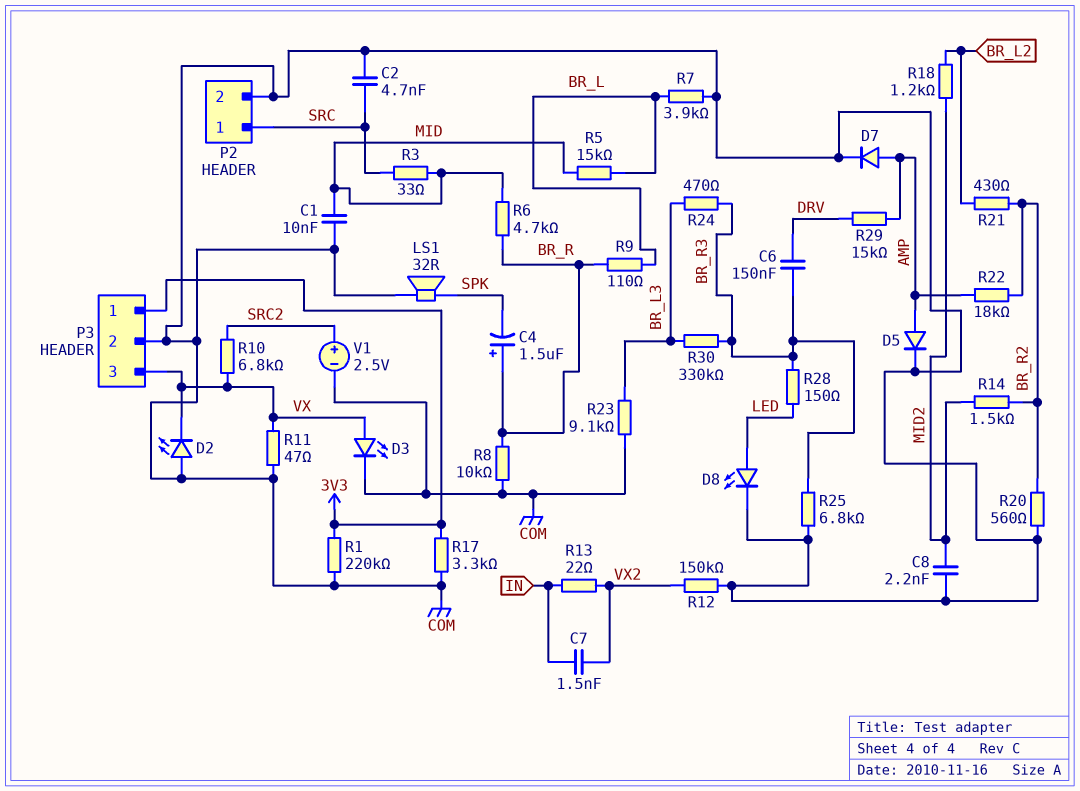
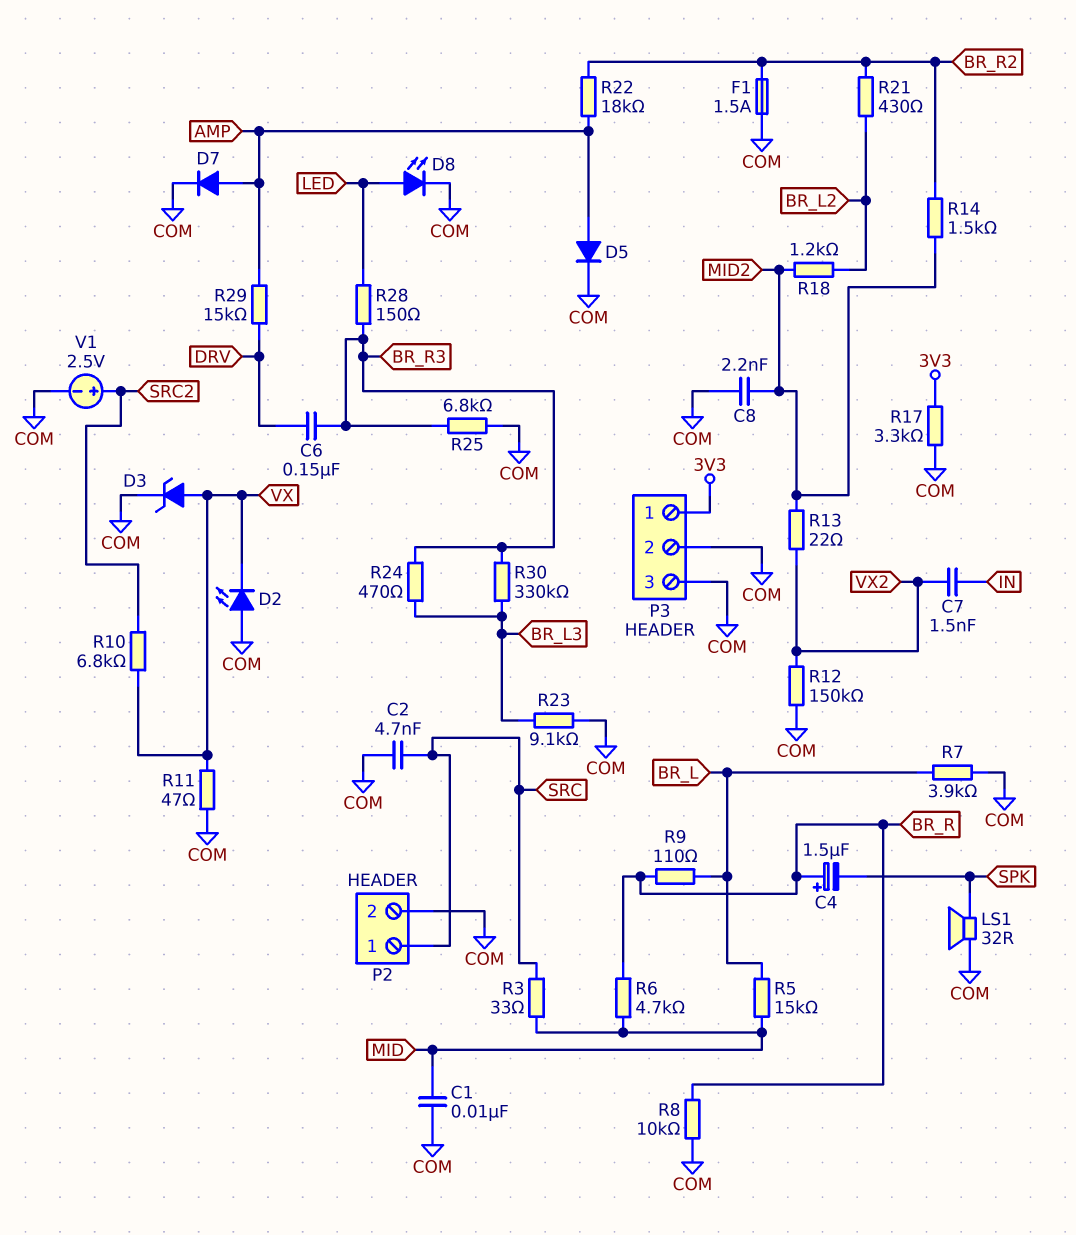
D3: LED (A VX, K COM) -> zener (A VX, K COM)
F1: none -> 1.5A (BR_R2, COM)
P3 pin 3: VX -> COM
R1: 220k (3V3, COM) -> none
R13: 22 (IN, VX2) -> 22 (MID2, VX2)
R20: 560 (BR_R2, COM) -> none

